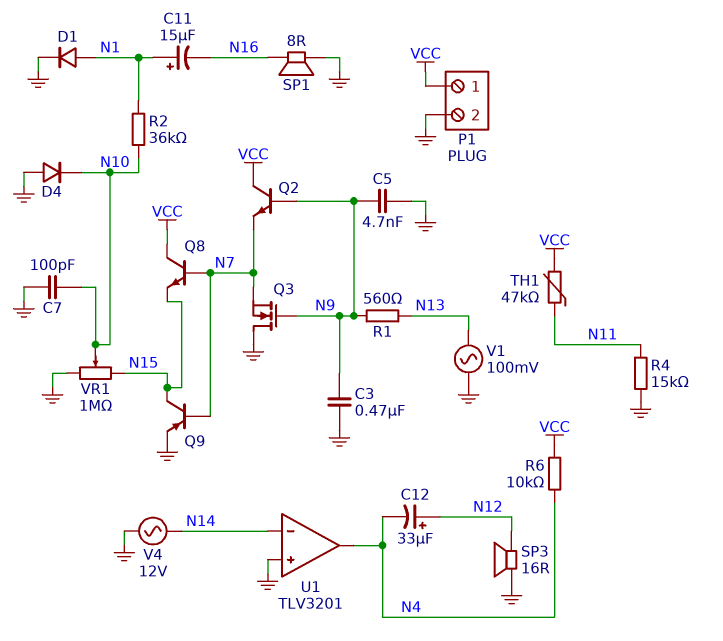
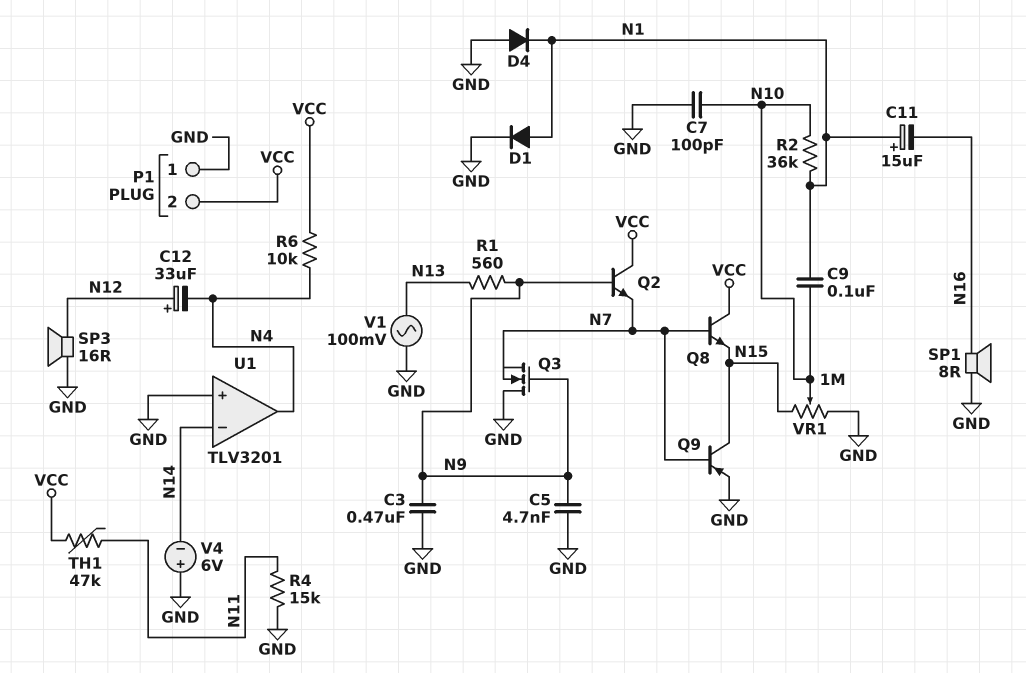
C9: none -> 100nF (N1, N10)
D4: diode (A GND, K N10) -> diode (A GND, K N1)
P1 pin 1: VCC -> GND
P1 pin 2: GND -> VCC
V4: AC 12V (GND, N14) -> 6V (plus GND, minus N14)

